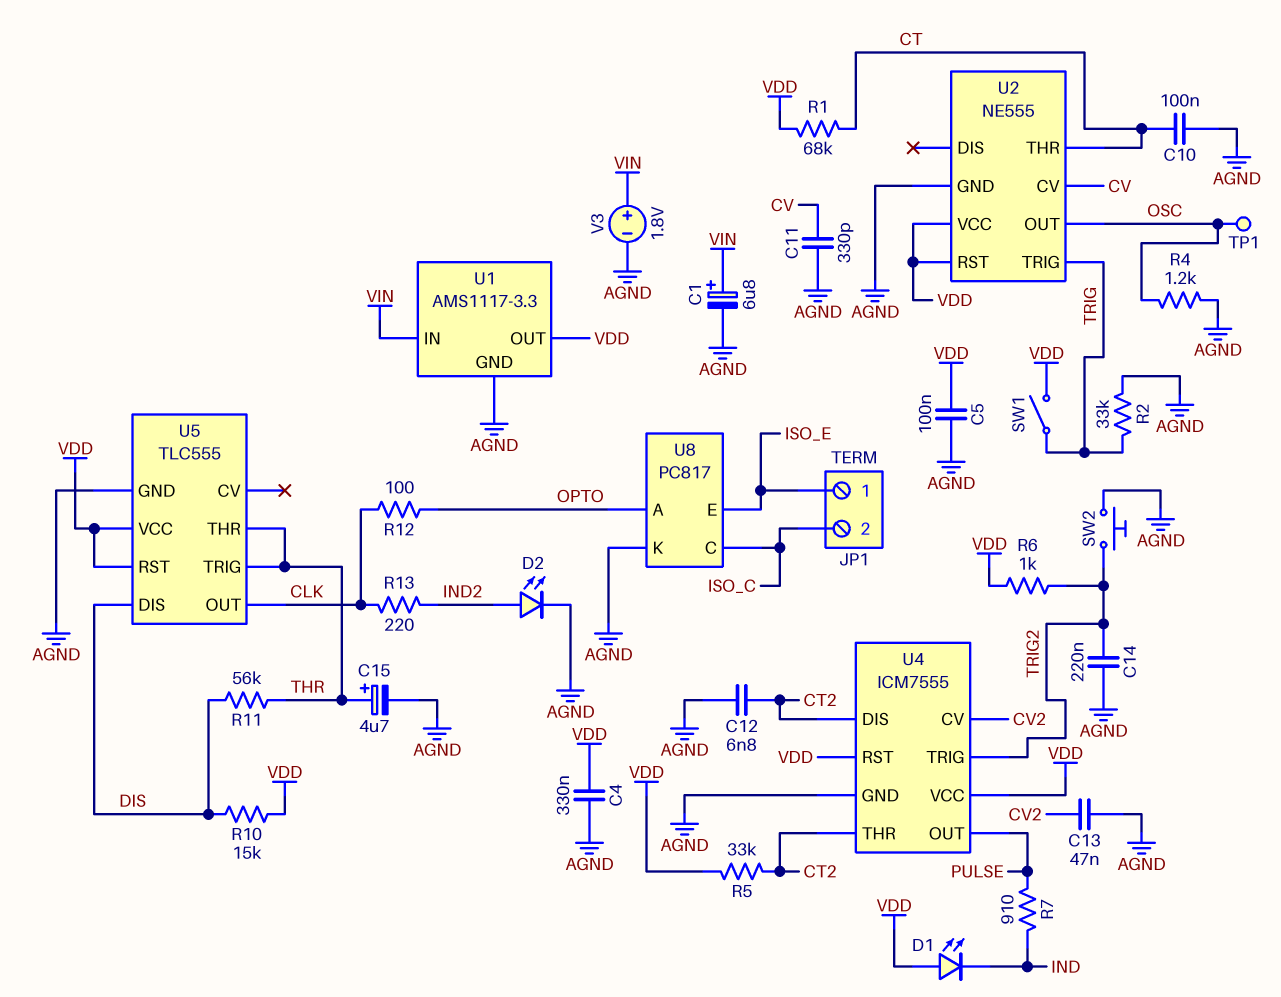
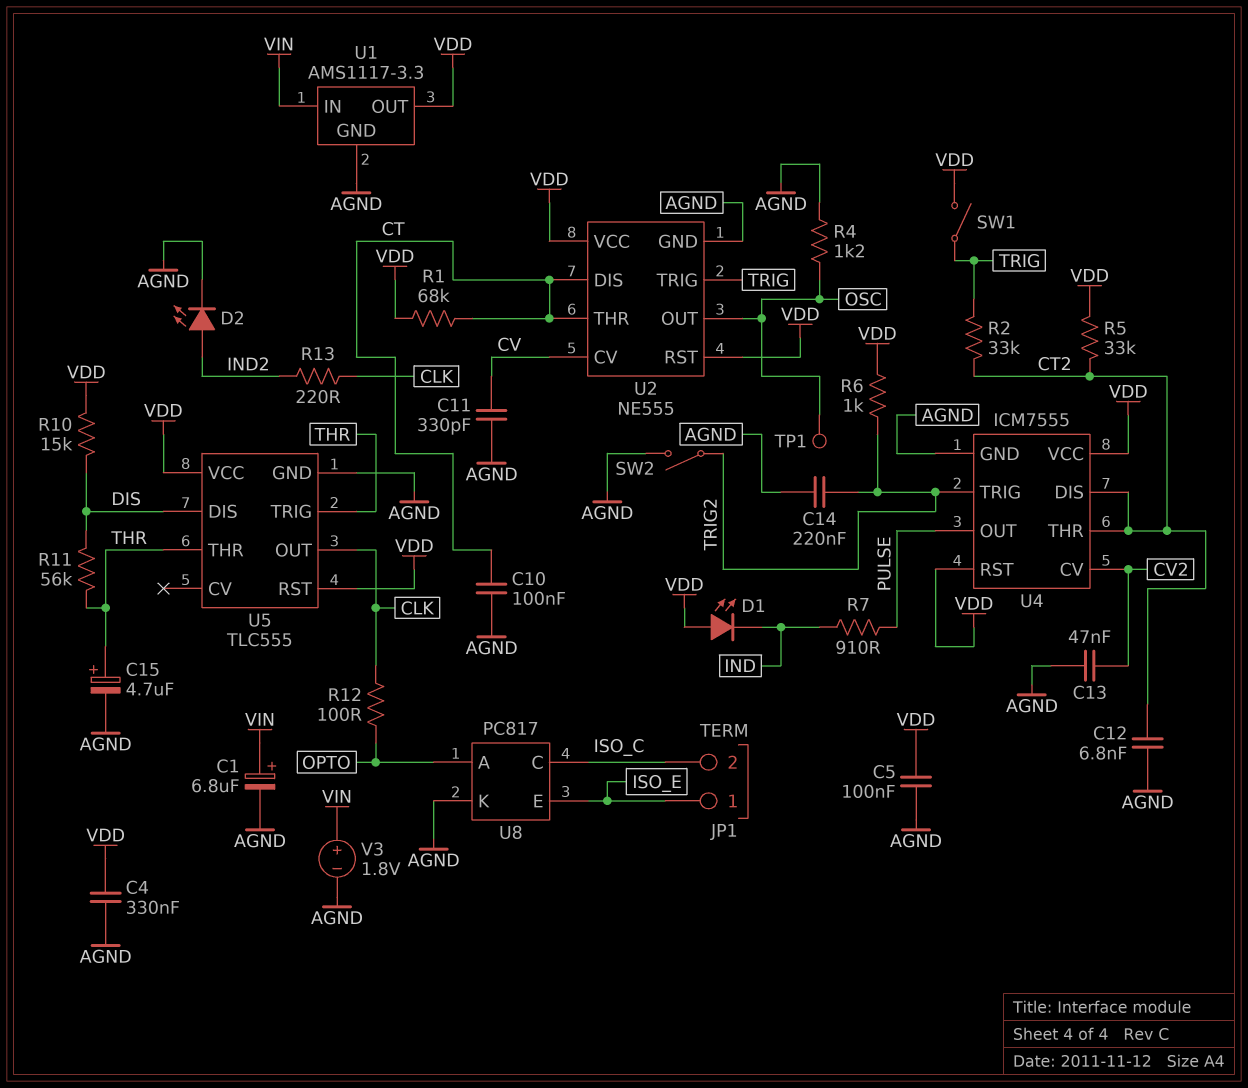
R2: 33k (AGND, TRIG) -> 33k (CT2, TRIG)
SW2: button (AGND, TRIG2) -> switch (AGND, TRIG2)
U2 pin DIS: none -> CT

